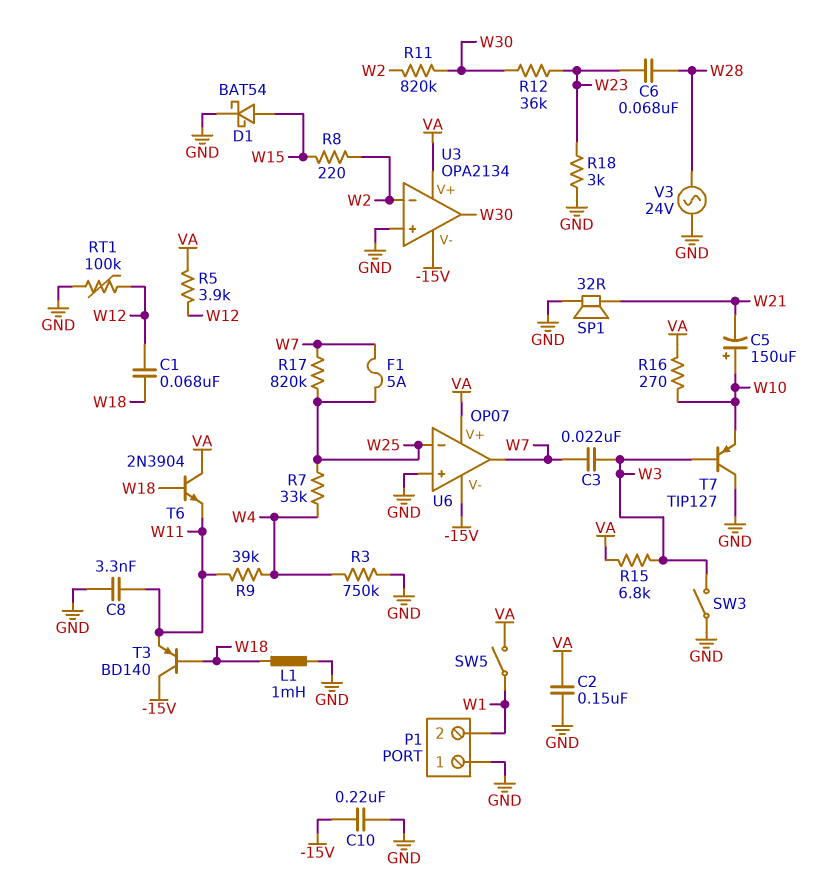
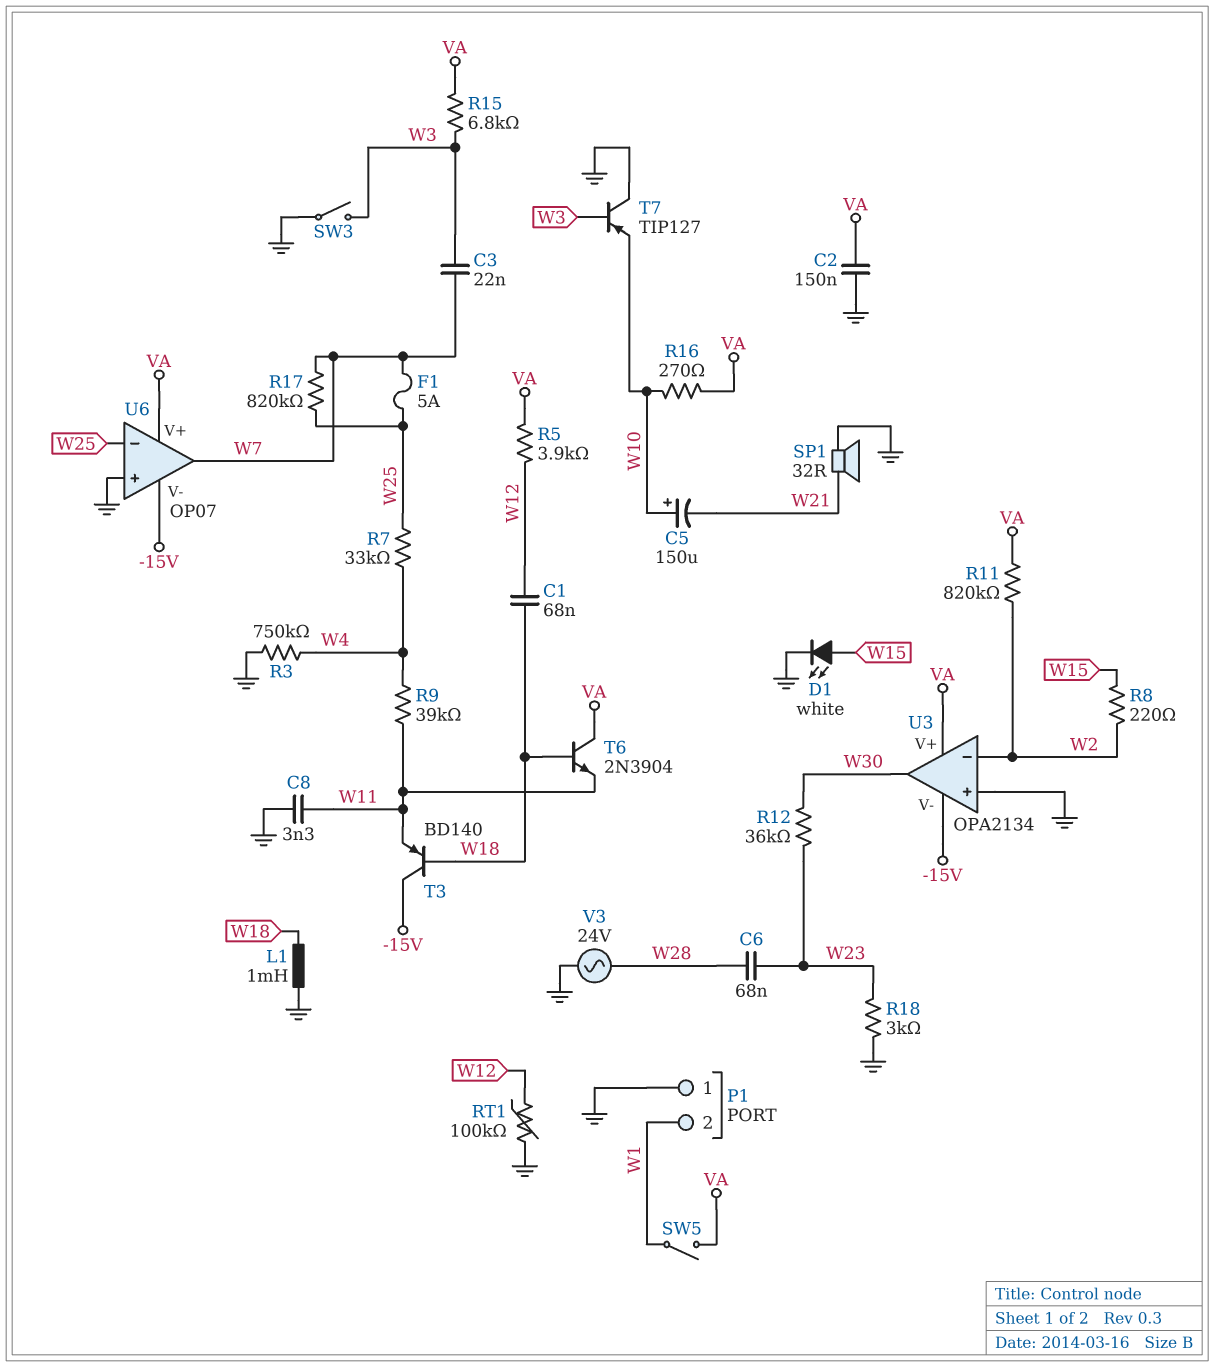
C10: 220nF (-15V, GND) -> none
D1: schottky BAT54 (A W15, K GND) -> LED white (A W15, K GND)
R11: 820k (W2, W30) -> 820k (VA, W2)

